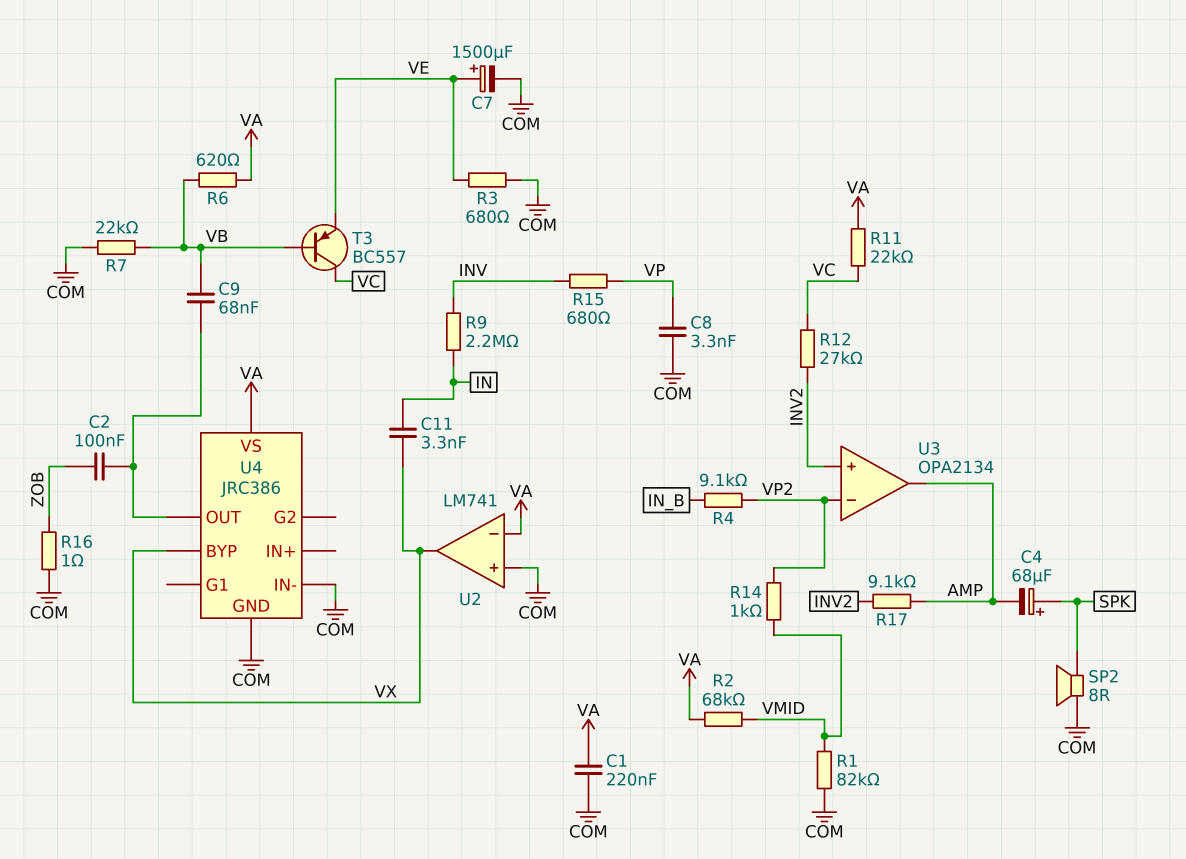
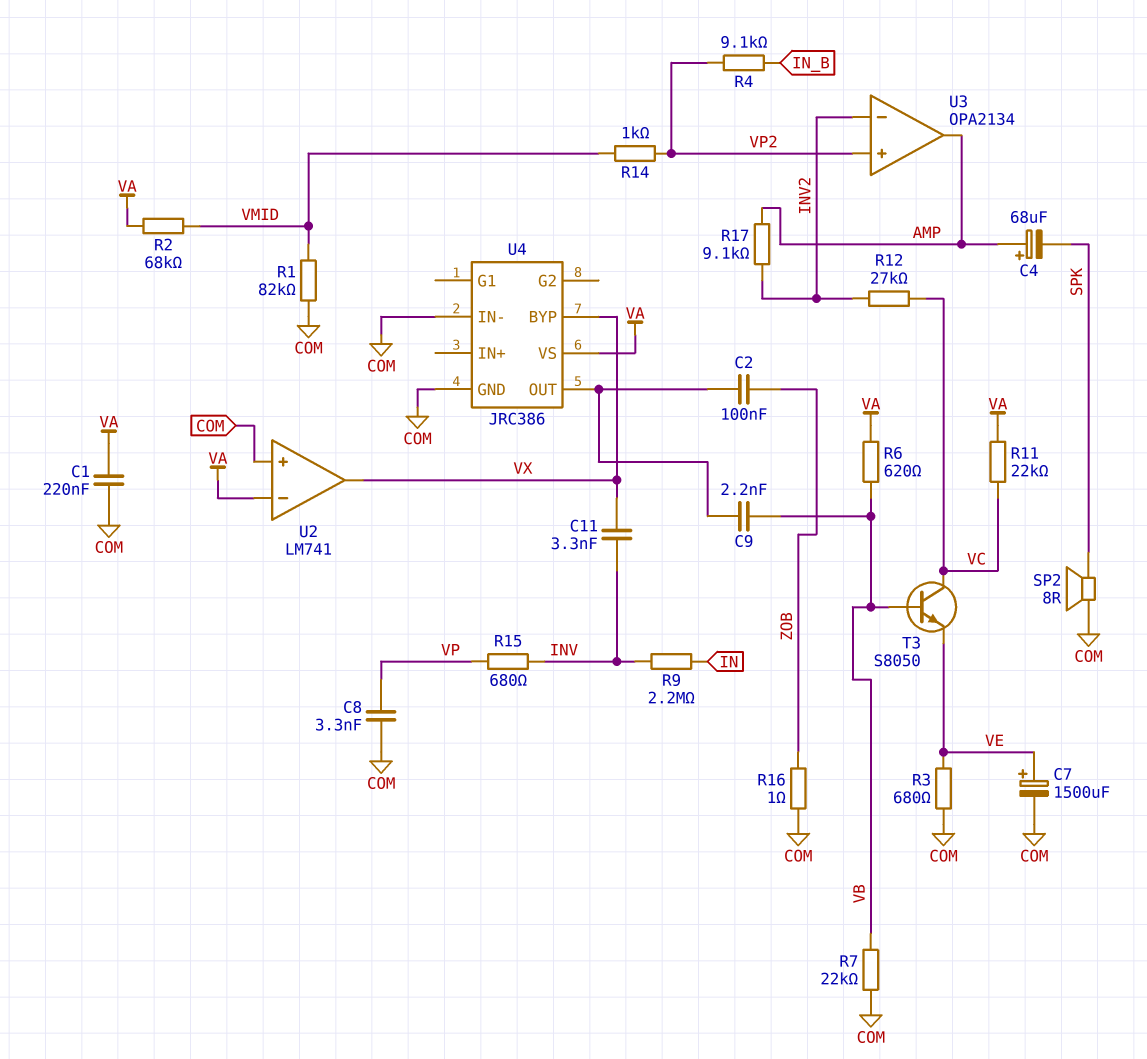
C4: 68uF (plus SPK, minus AMP) -> 68uF (plus AMP, minus SPK)
C9: 68nF (U4/OUT, VB) -> 2.2nF (U4/OUT, VB)
C11: 3.3nF (IN, VX) -> 3.3nF (INV, VX)
T3: PNP BC557 (B VB, C VC, E VE) -> NPN S8050 (B VB, C VC, E VE)
U3 pin in+: INV2 -> VP2
U3 pin in-: VP2 -> INV2

